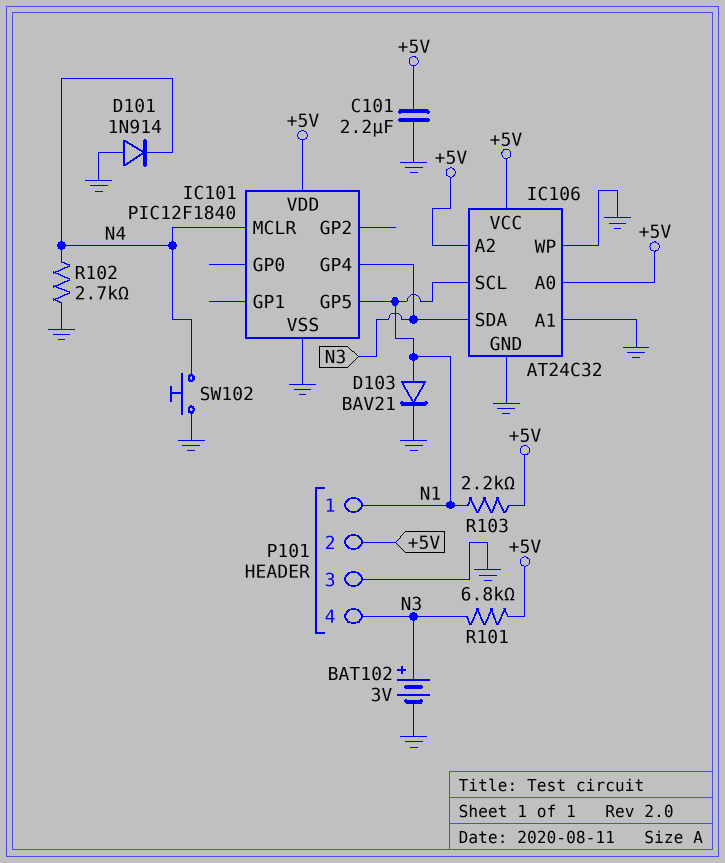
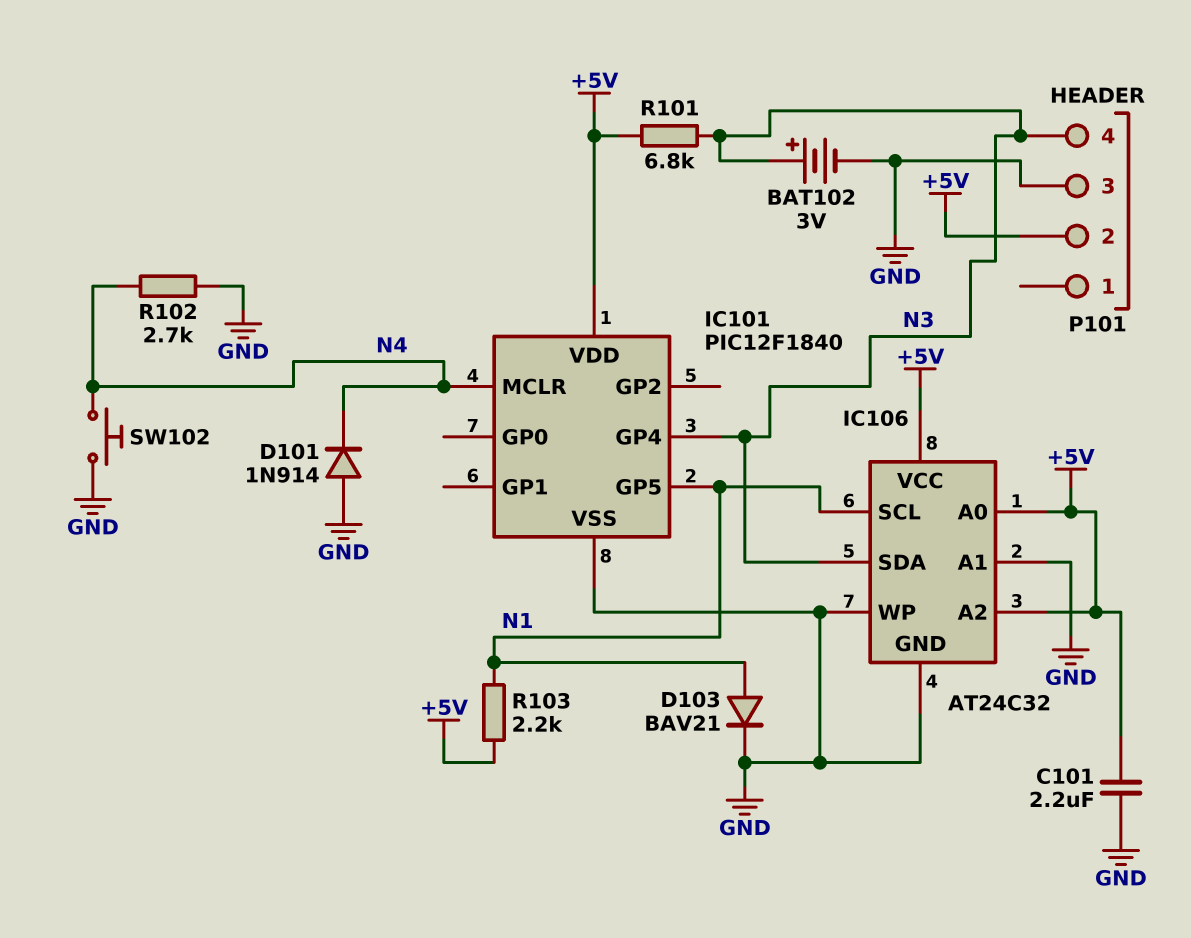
P101 pin 1: N1 -> none

